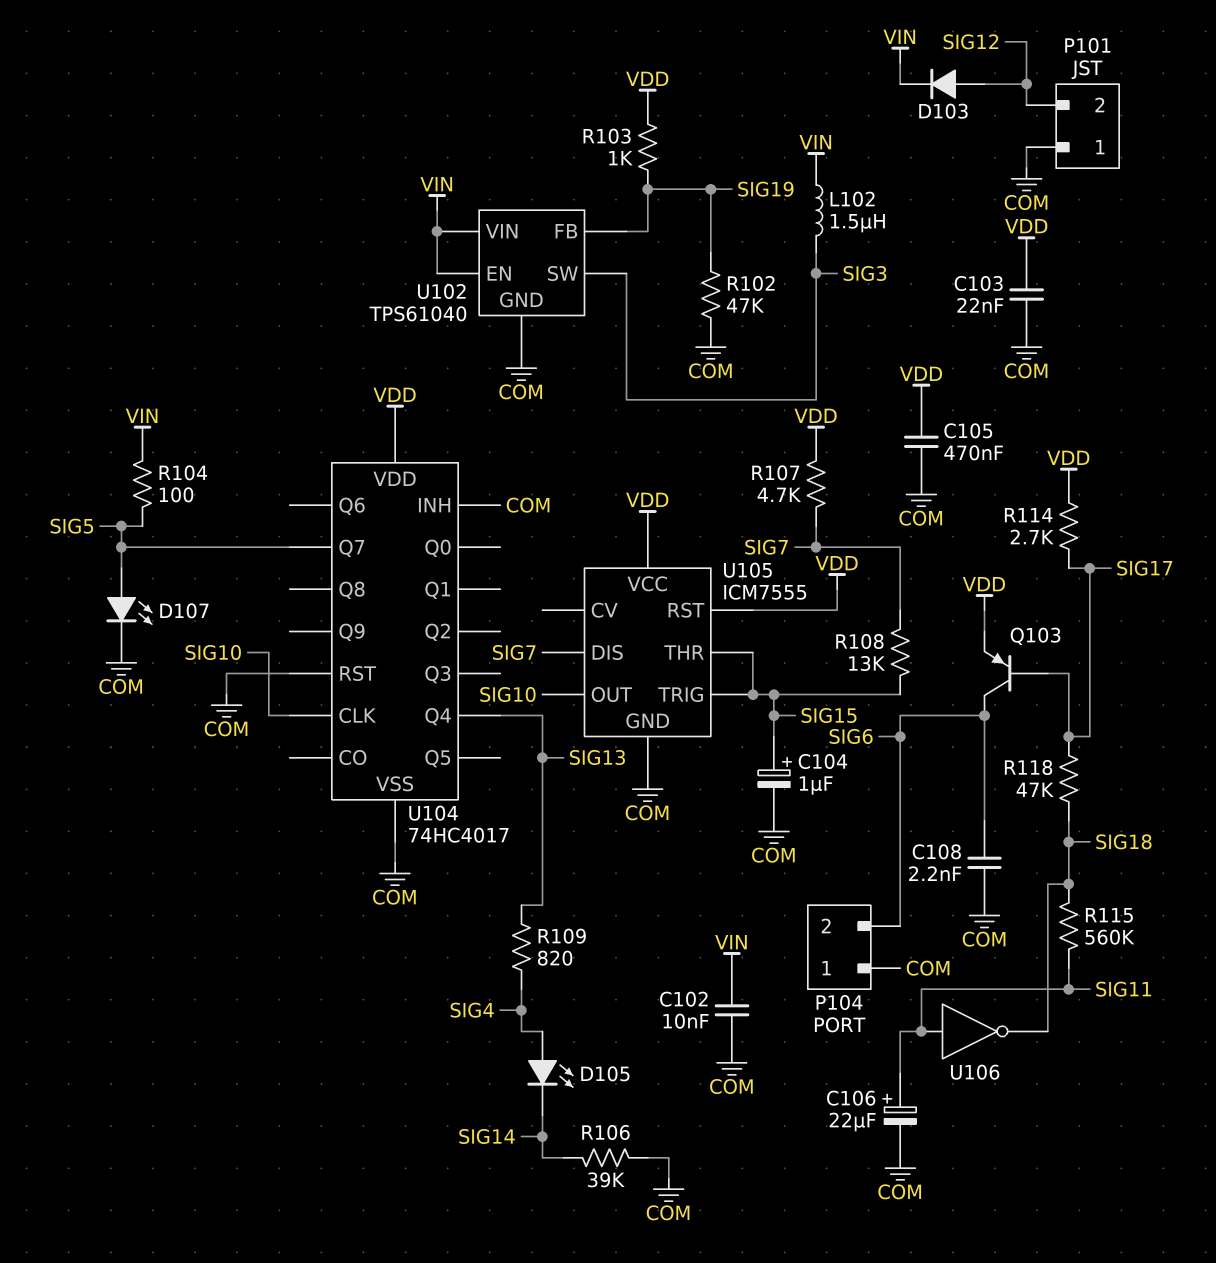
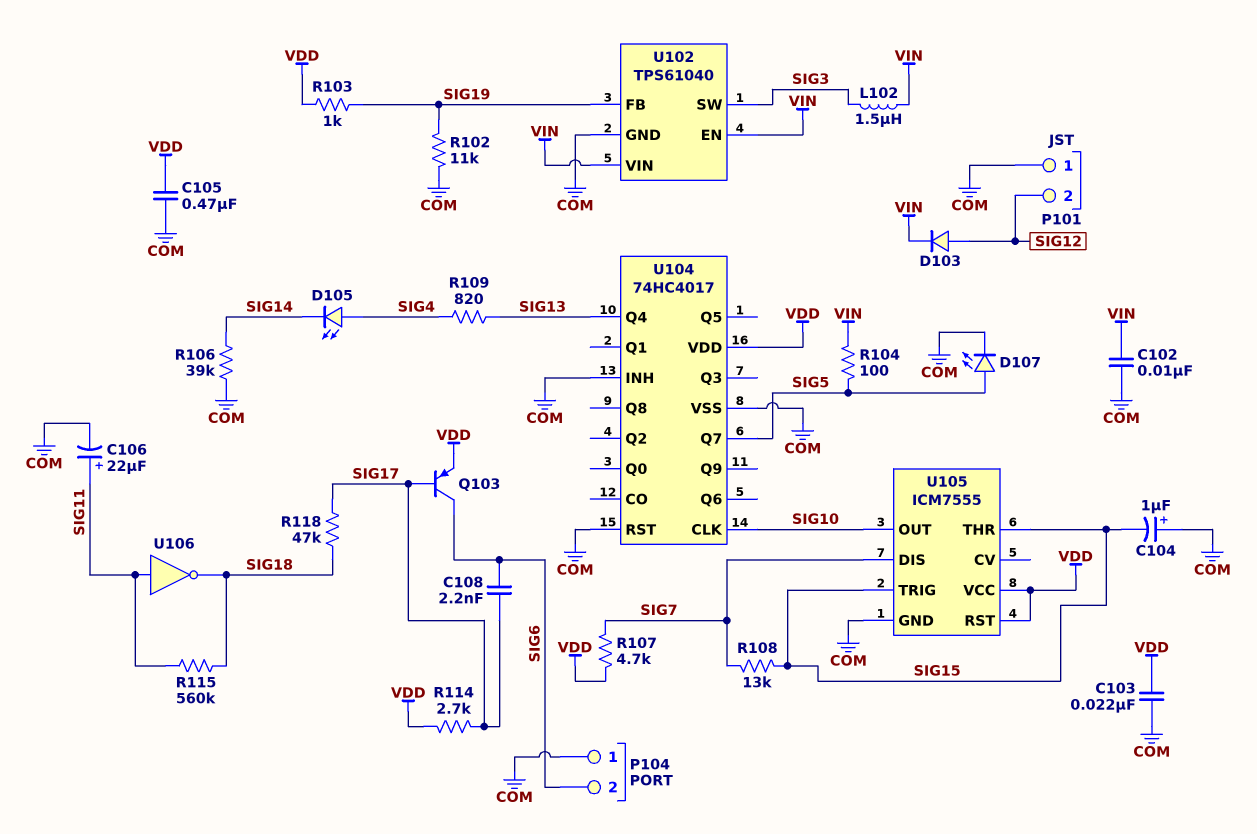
C104: 1uF (plus SIG15, minus COM) -> 1uF (plus COM, minus SIG15)
C108: 2.2nF (COM, SIG6) -> 2.2nF (SIG6, SIG17)
R102: 47k (COM, SIG19) -> 11k (COM, SIG19)

